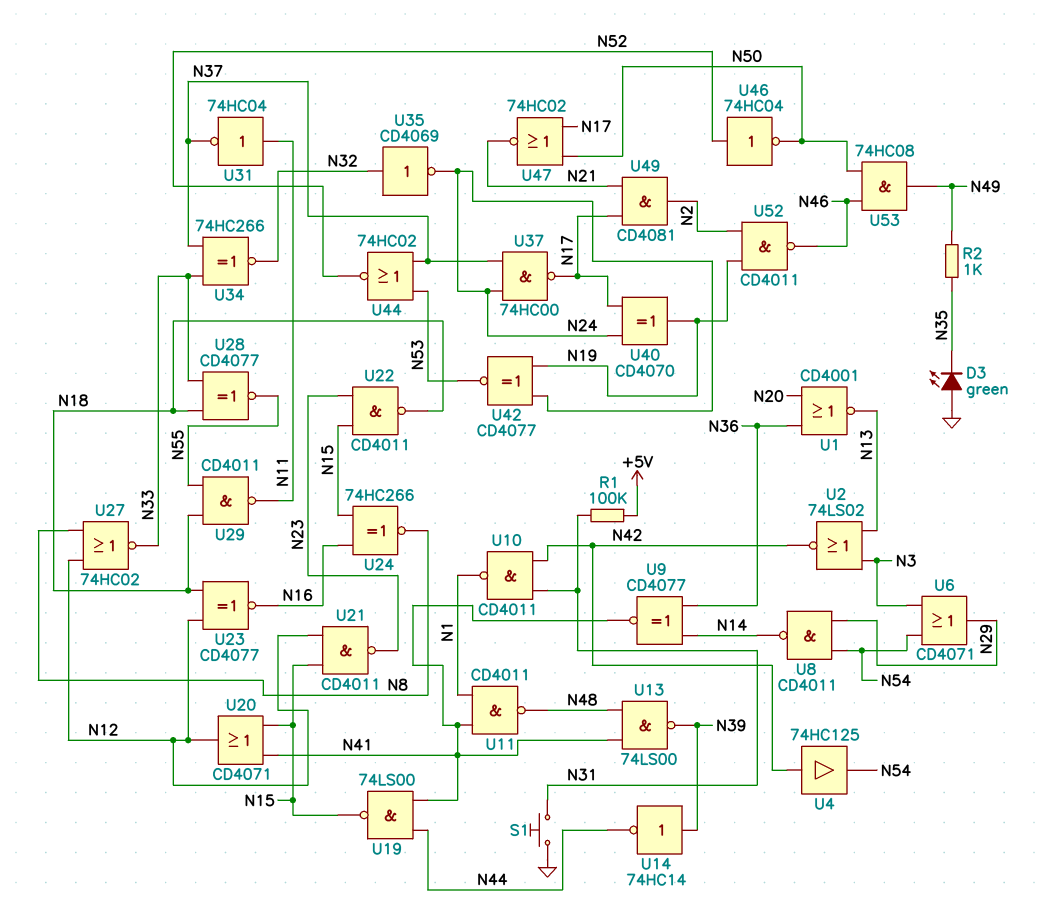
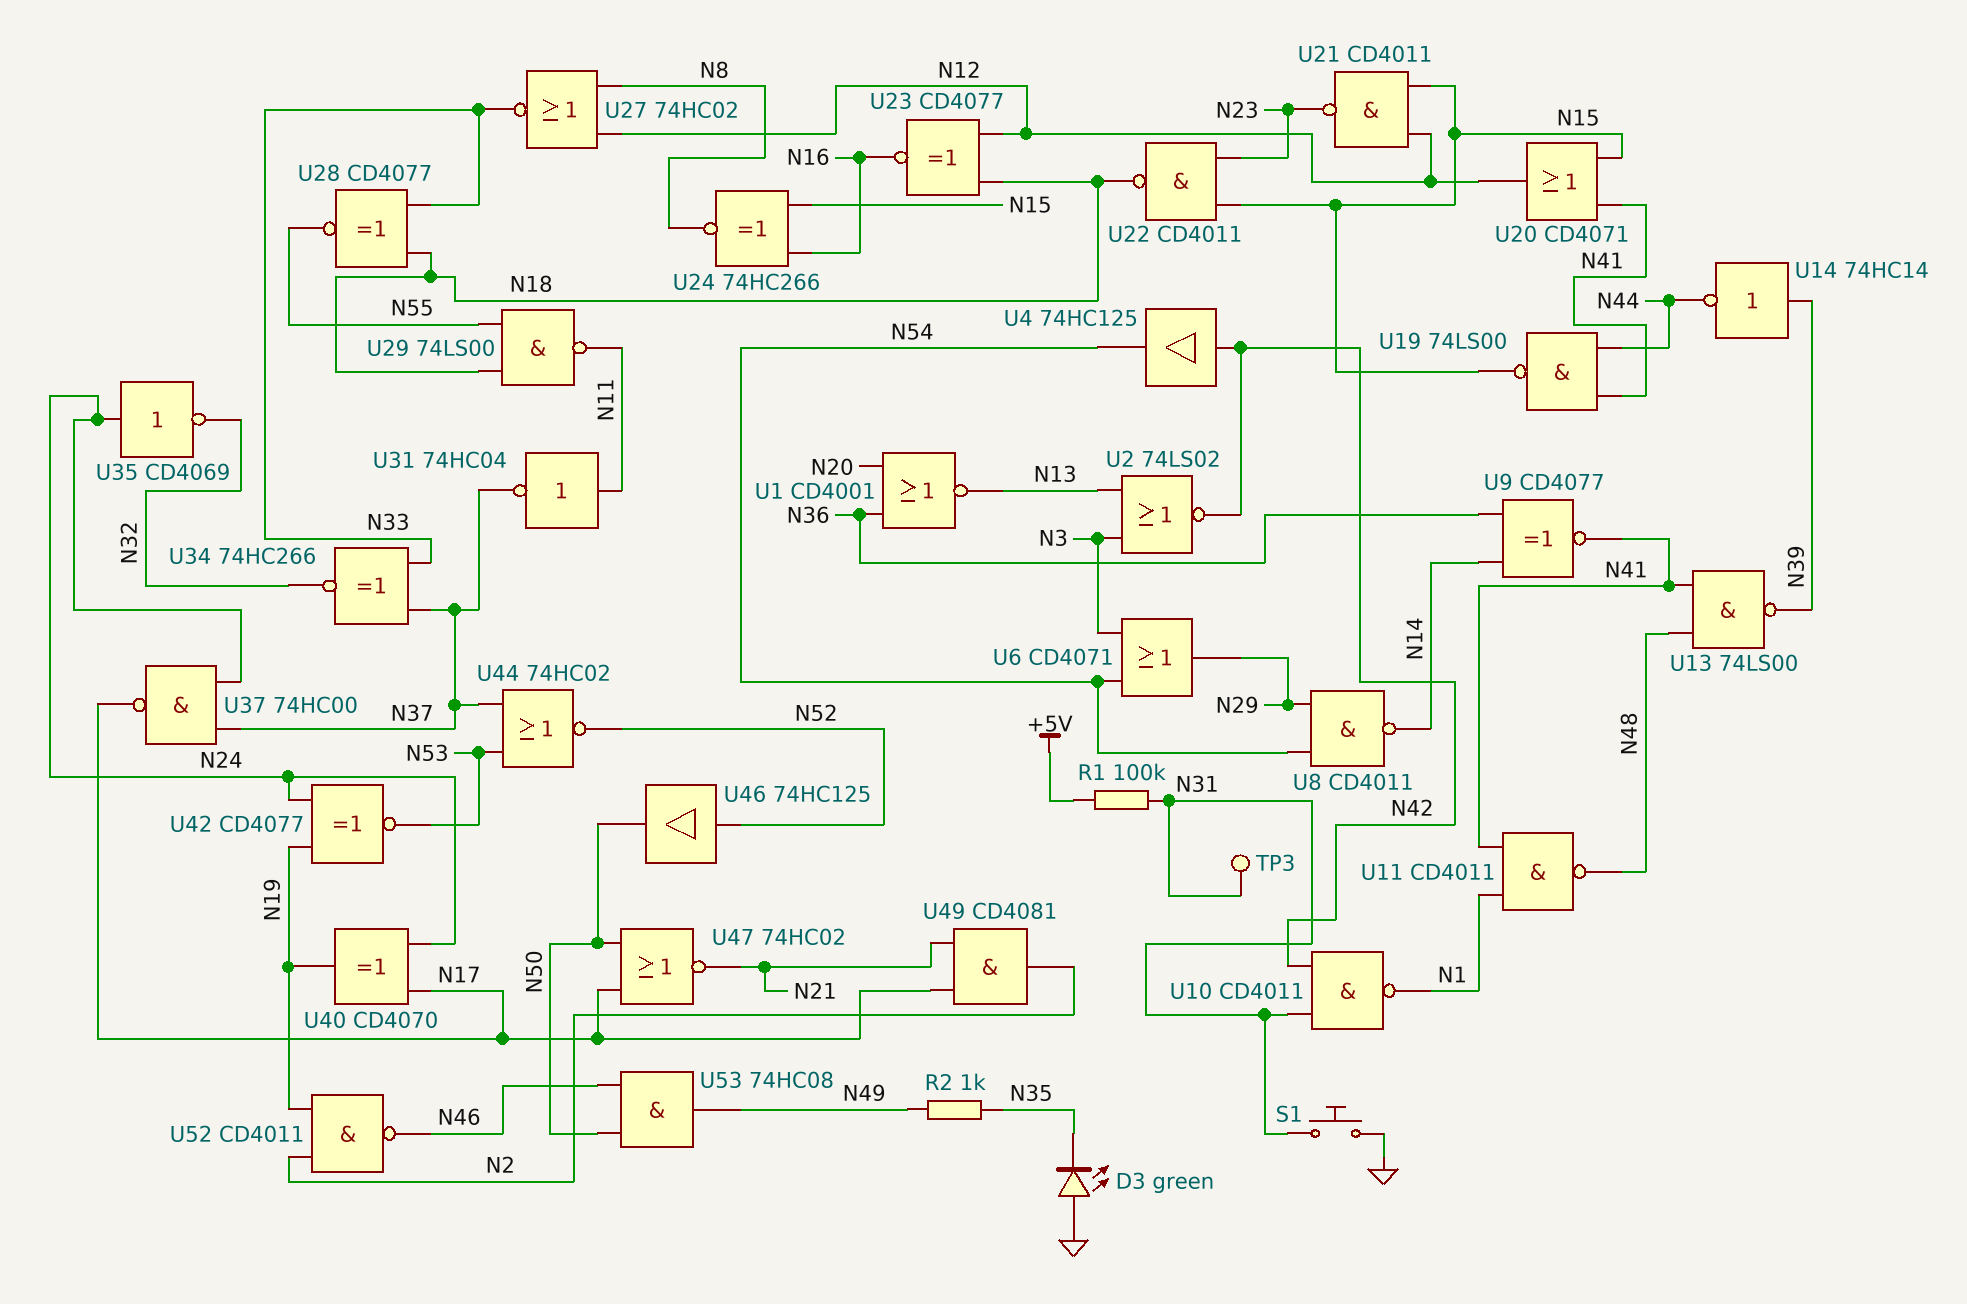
TP3: none -> test point (N31)
U29: NAND CD4011 (in N18, in N55, out N11) -> NAND 74LS00 (in N18, in N55, out N11)
U35: NOT CD4069 (in N32, out N24) -> NOT CD4069 (in N24, out N32)
U46: NOT 74HC04 (in N52, out N50) -> buffer 74HC125 (in N52, out N50)

